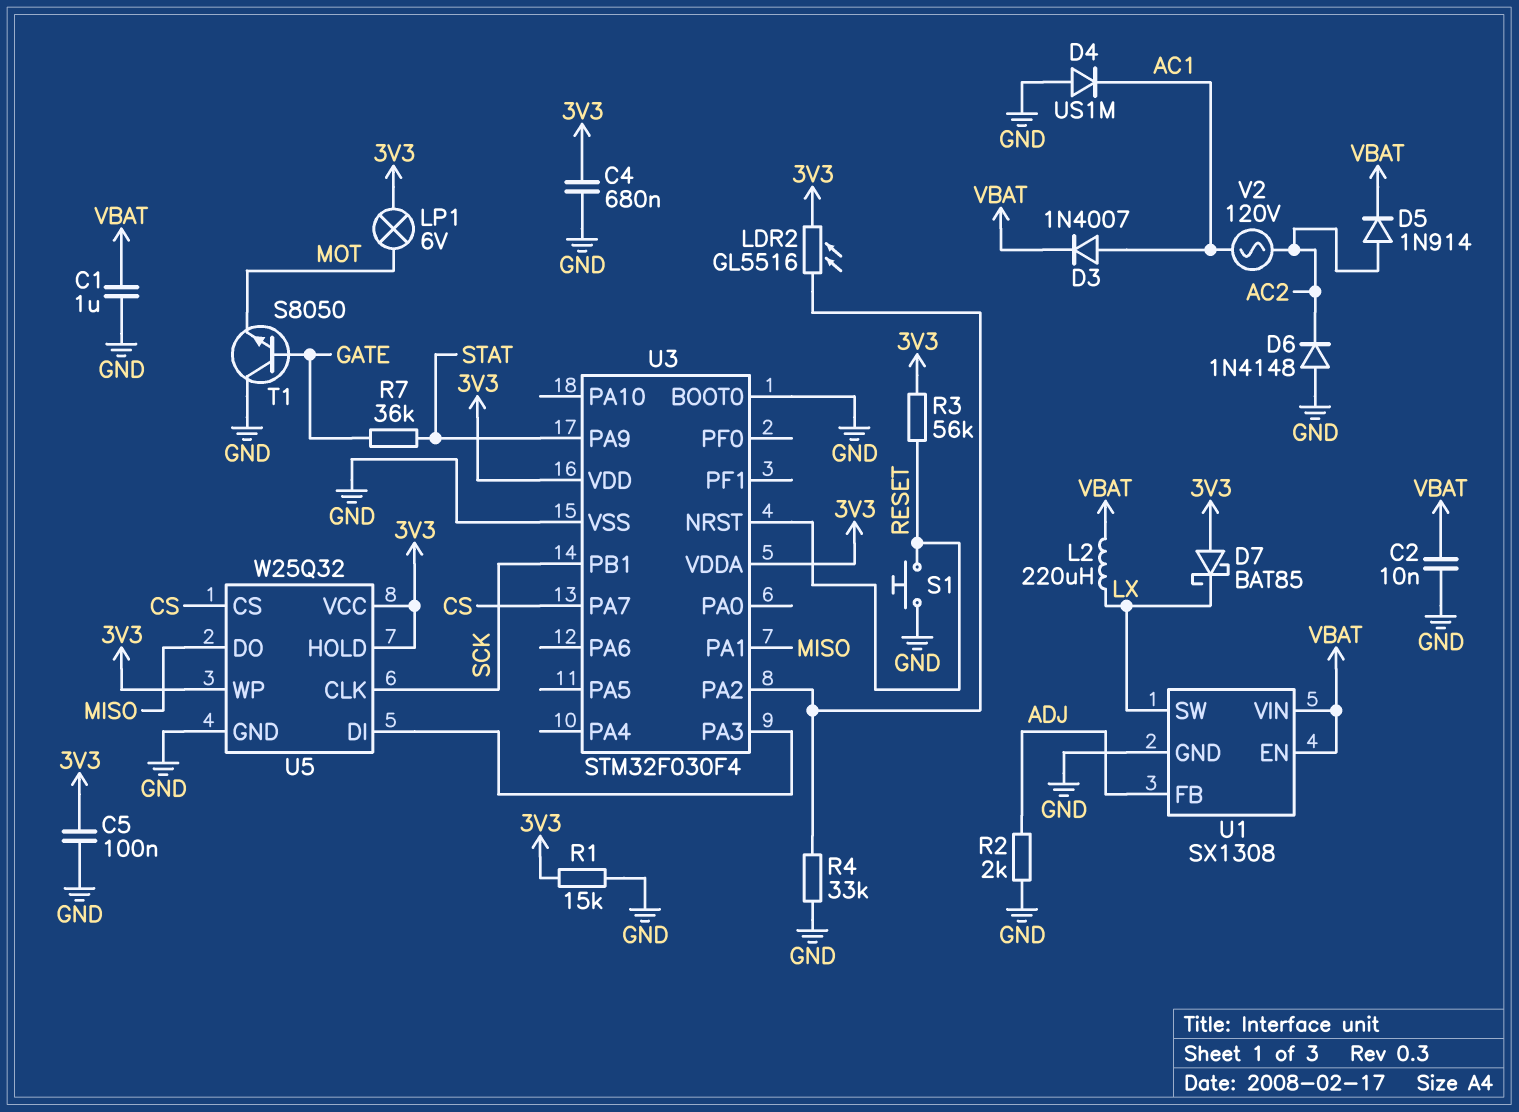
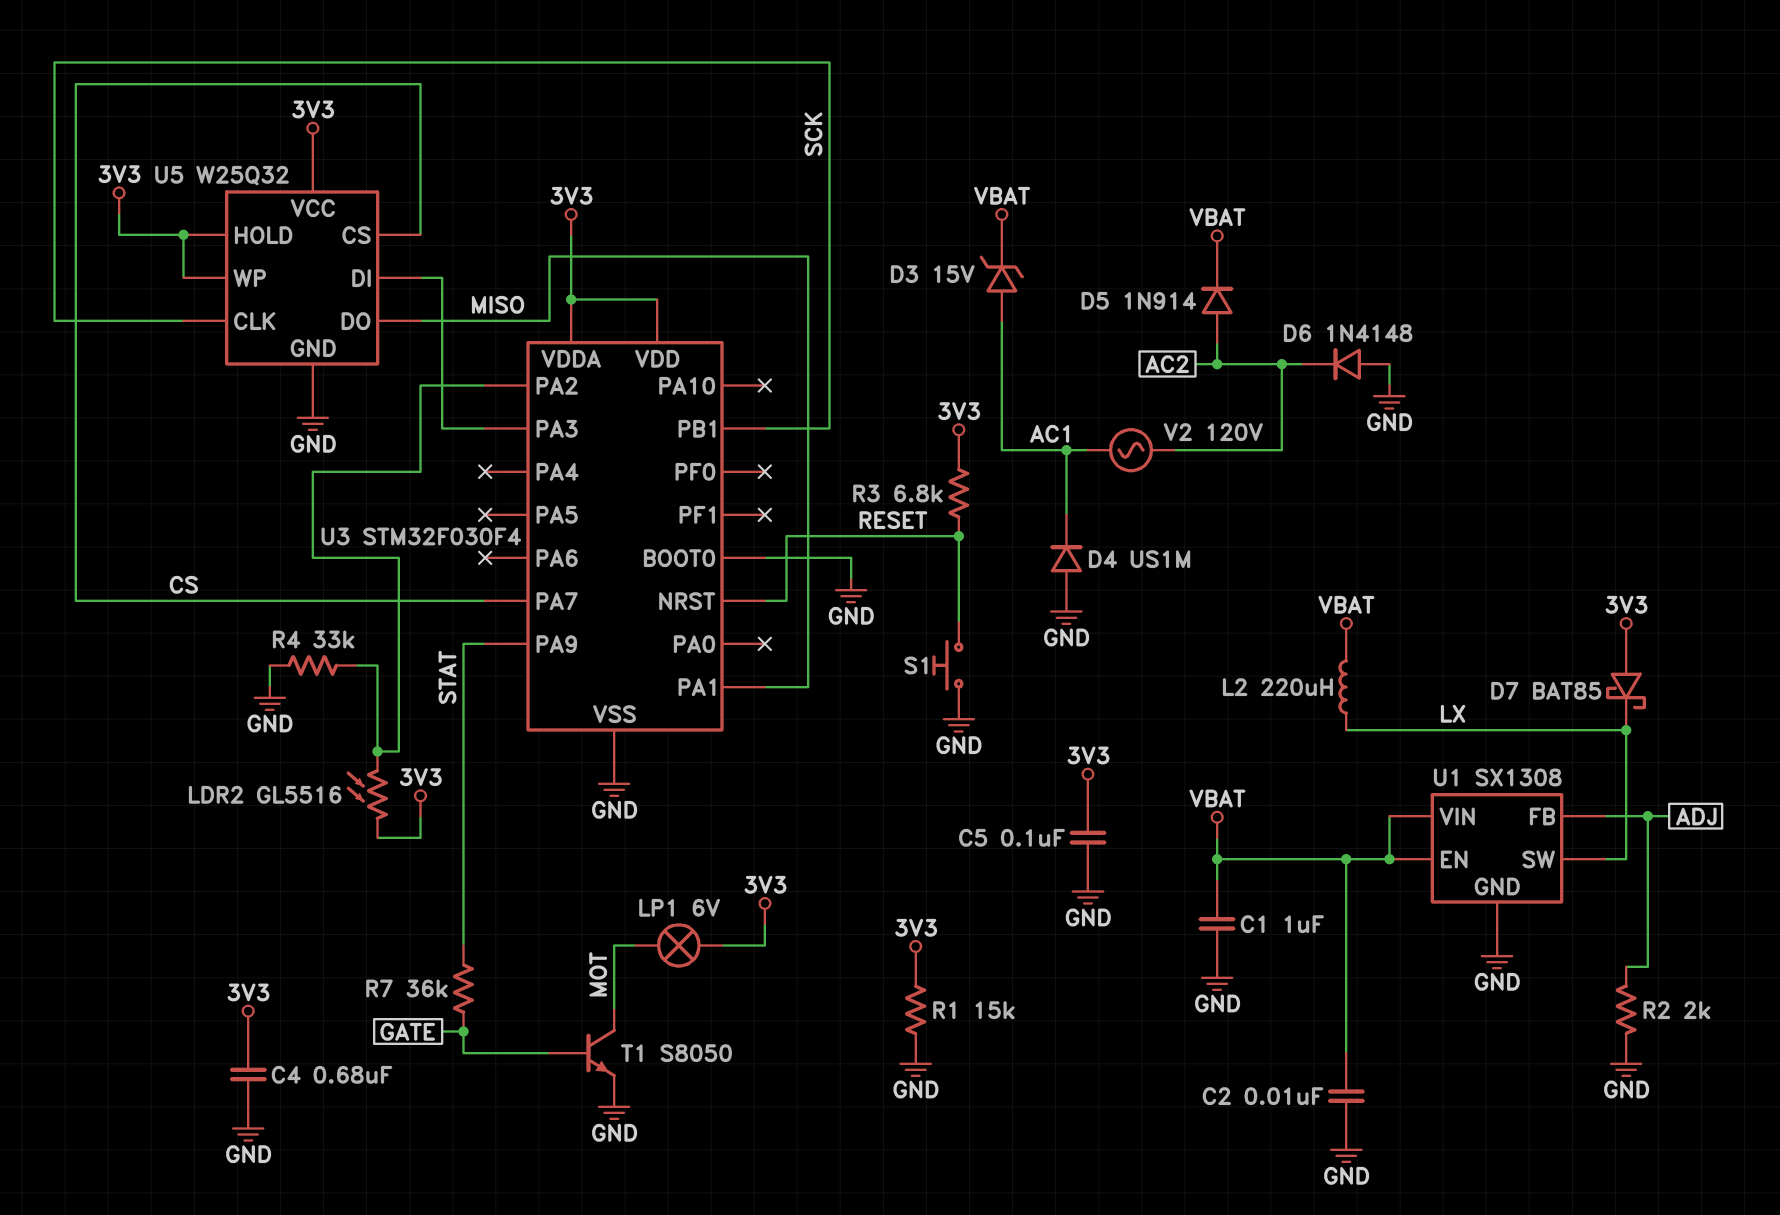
D3: diode 1N4007 (A AC1, K VBAT) -> zener 15V (A AC1, K VBAT)
R3: 56k (3V3, RESET) -> 6.8k (3V3, RESET)
T1: NPN S8050 (B GATE, C GND, E MOT) -> NPN S8050 (B GATE, C MOT, E GND)

